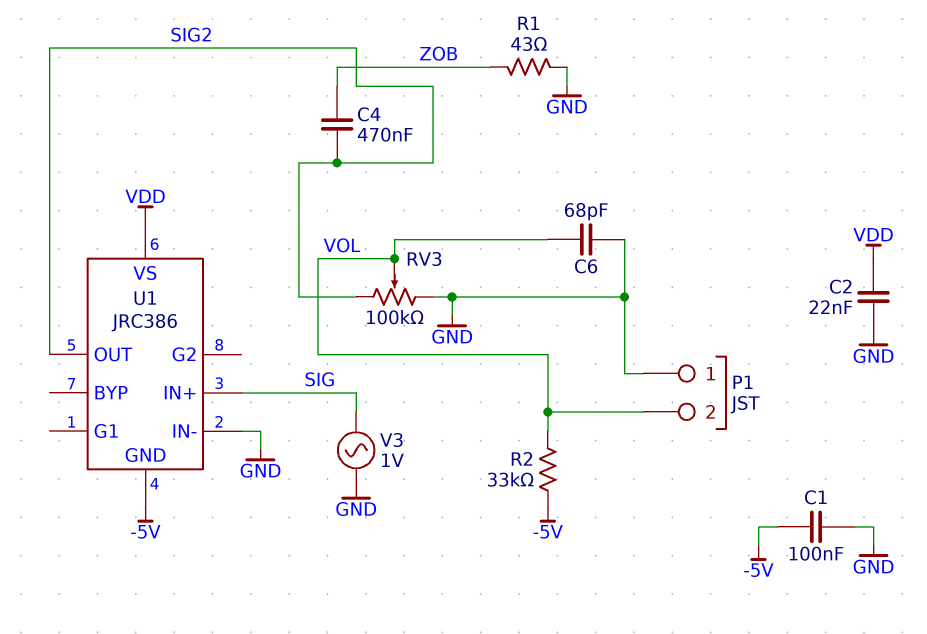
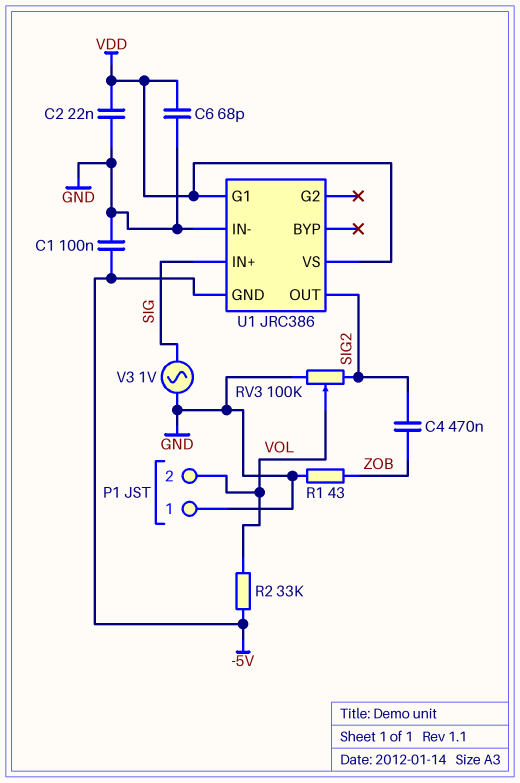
C6: 68pF (GND, VOL) -> 68pF (GND, VDD)
U1 pin G1: none -> VDD

